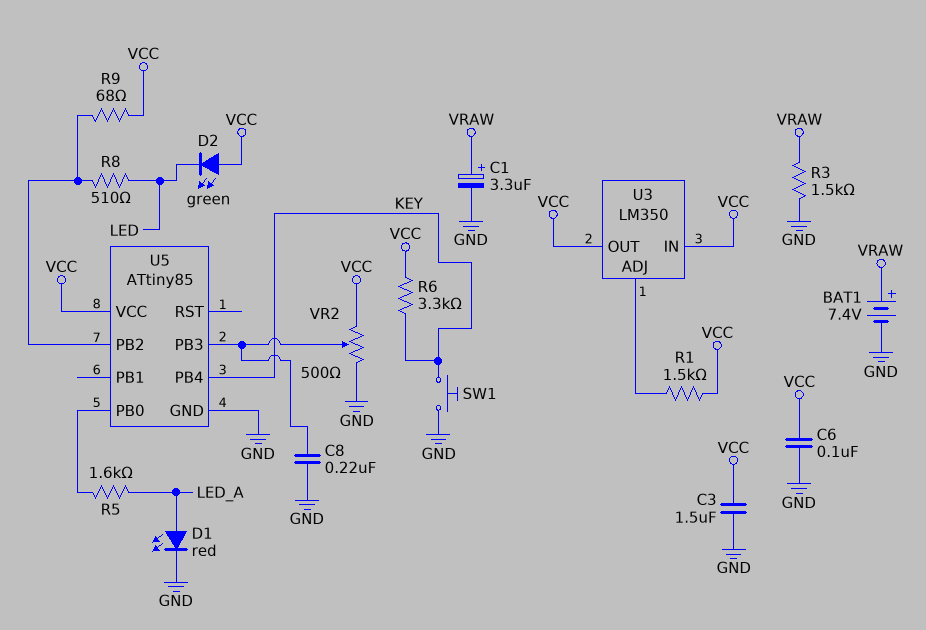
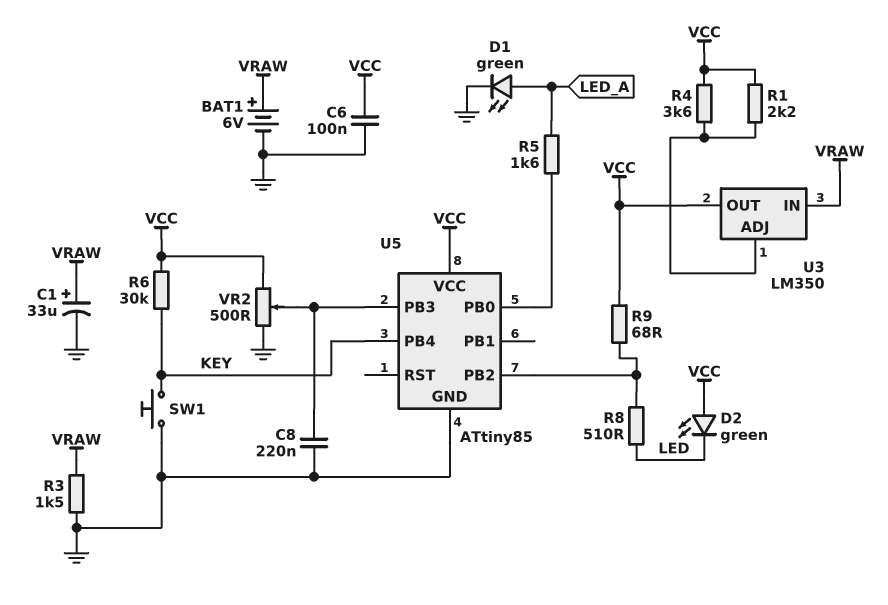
BAT1: 7.4V (plus VRAW, minus GND) -> 6V (plus VRAW, minus GND)
C1: 3.3uF (plus VRAW, minus GND) -> 33uF (plus VRAW, minus GND)
C3: 1.5uF (GND, VCC) -> none
D1: LED red (A LED_A, K GND) -> LED green (A LED_A, K GND)
R1: 1.5k (U3/ADJ, VCC) -> 2.2k (U3/ADJ, VCC)
R4: none -> 3.6k (U3/ADJ, VCC)
R6: 3.3k (KEY, VCC) -> 30k (KEY, VCC)
U3 pin IN: VCC -> VRAW

